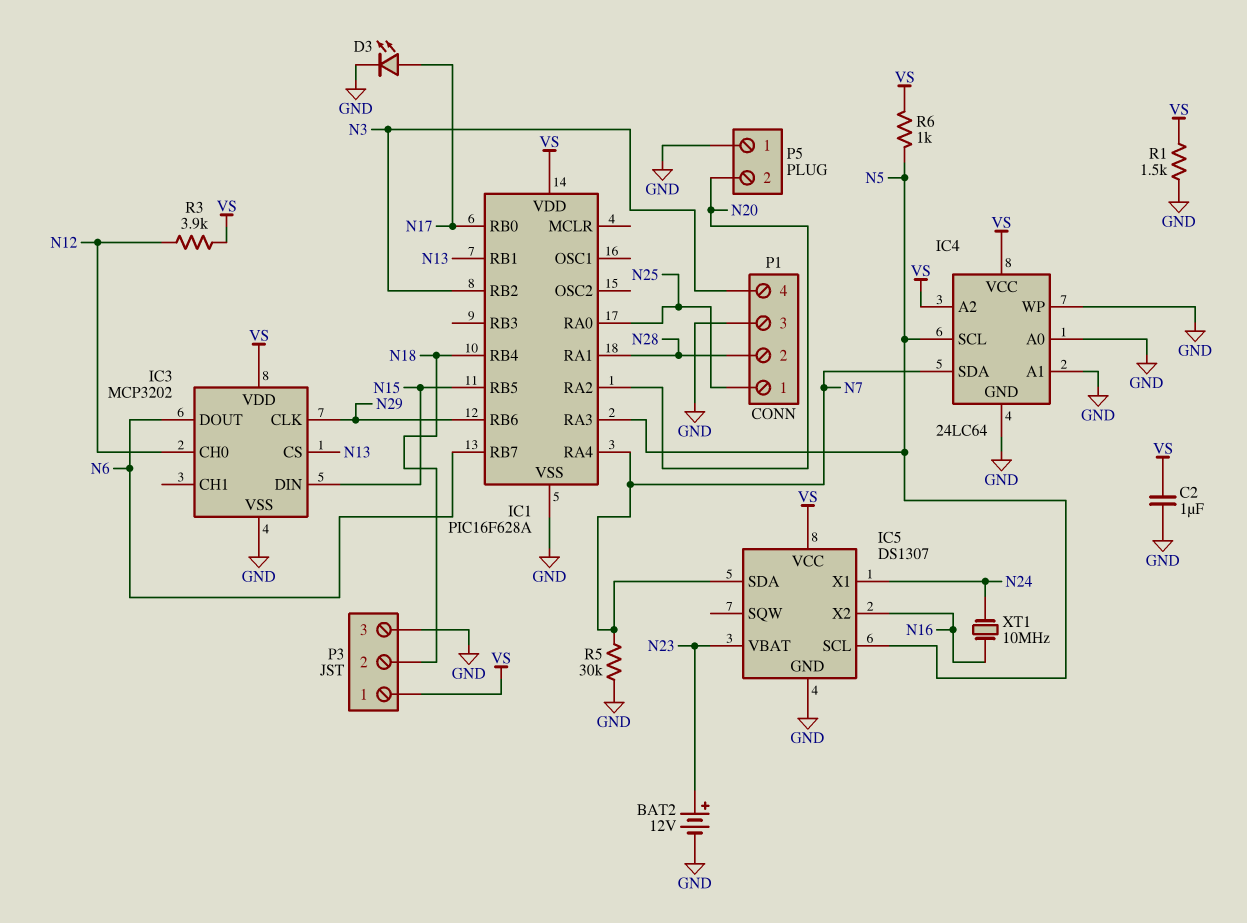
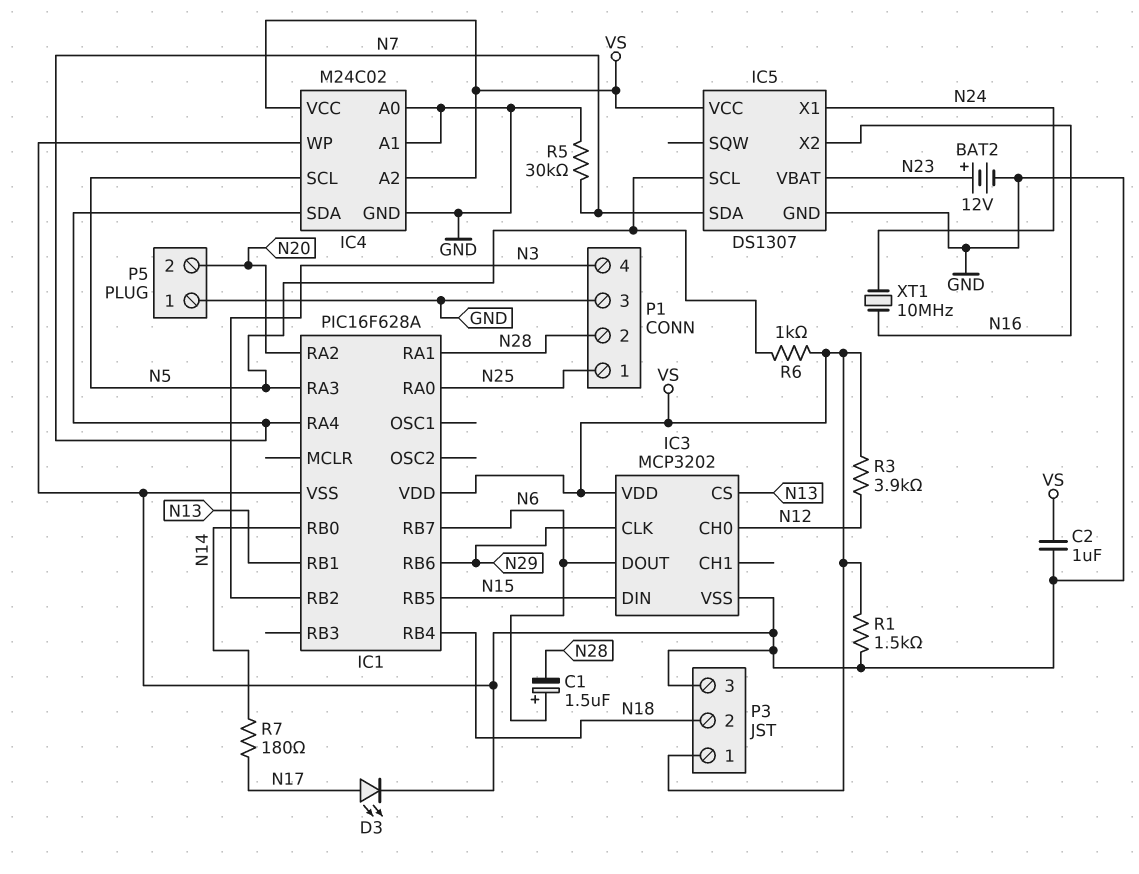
C1: none -> 1.5uF (plus N6, minus N28)
IC1 pin RB0: N17 -> N14
IC4: 24LC64 -> M24C02
R7: none -> 180 (N14, N17)

